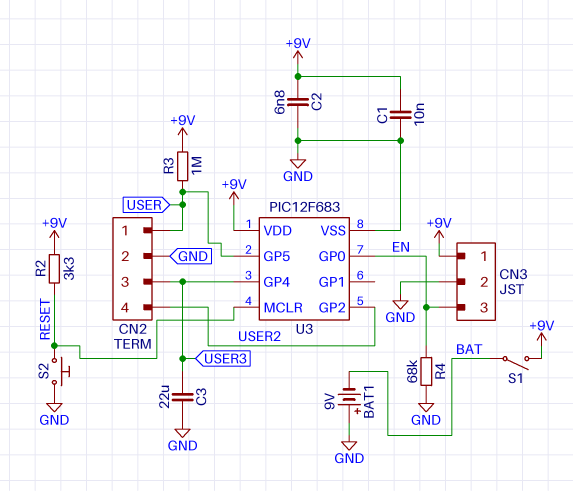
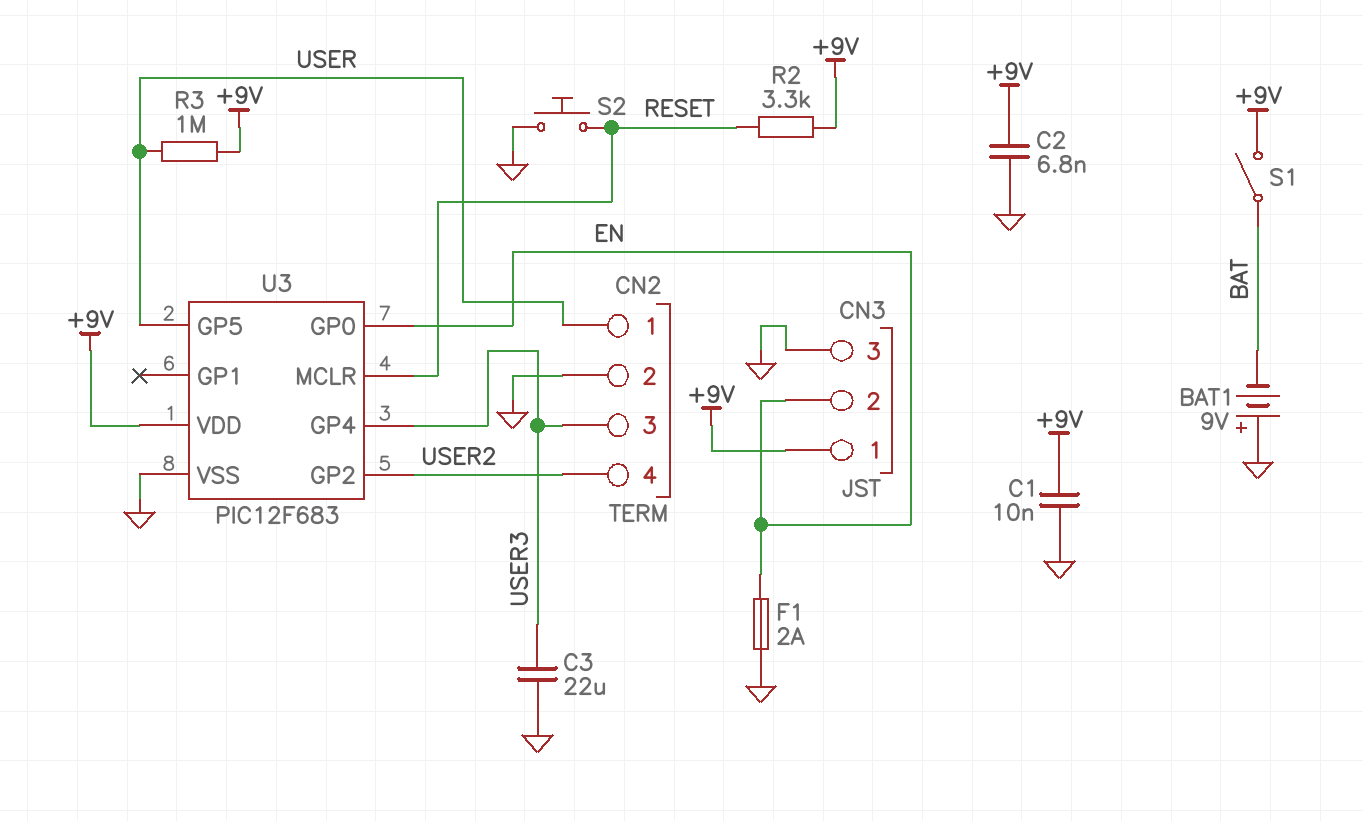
CN3 pin 2: GND -> EN
CN3 pin 3: EN -> GND
F1: none -> 2A (EN, GND)
R4: 68k (EN, GND) -> none

